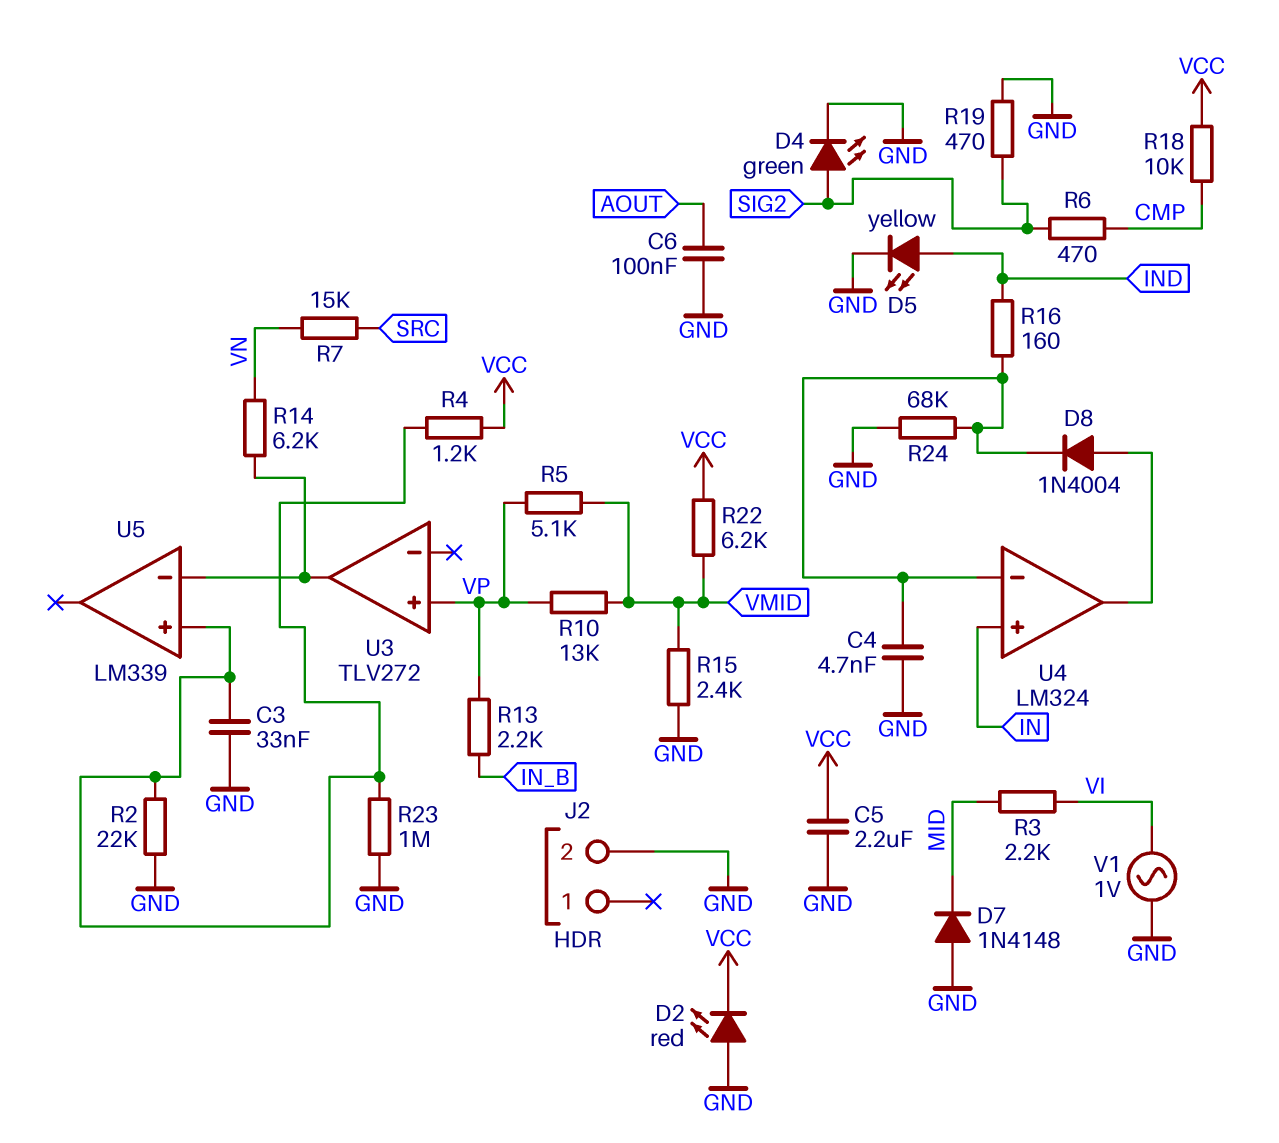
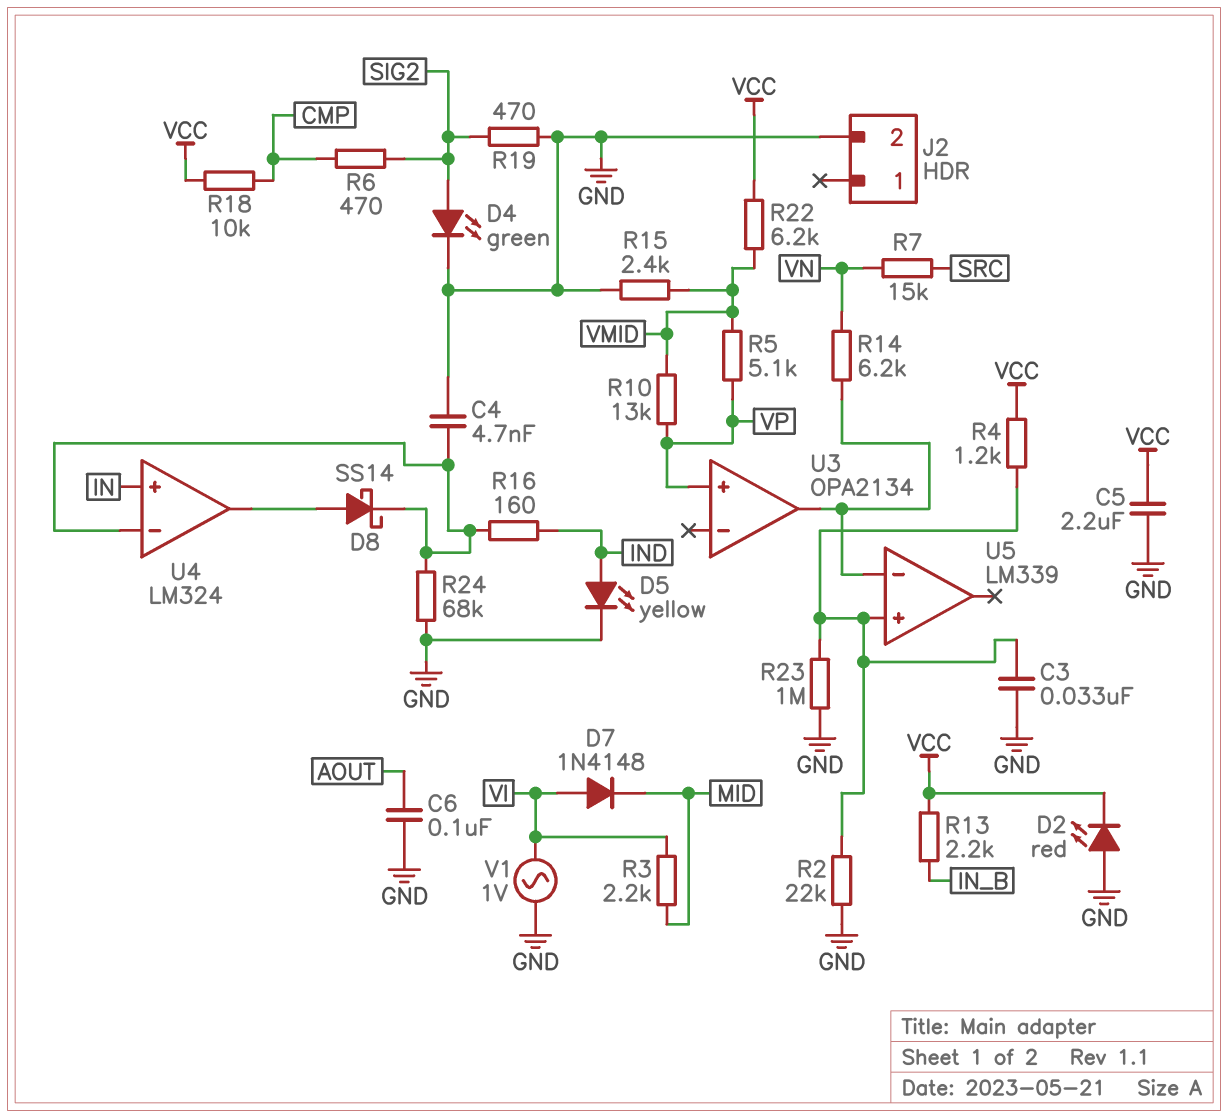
D7: diode 1N4148 (A GND, K MID) -> diode 1N4148 (A VI, K MID)
D8: diode 1N4004 (A U4/out, K U4/in-) -> schottky SS14 (A U4/out, K U4/in-)
R13: 2.2k (IN_B, VP) -> 2.2k (IN_B, VCC)
U3: TLV272 -> OPA2134

